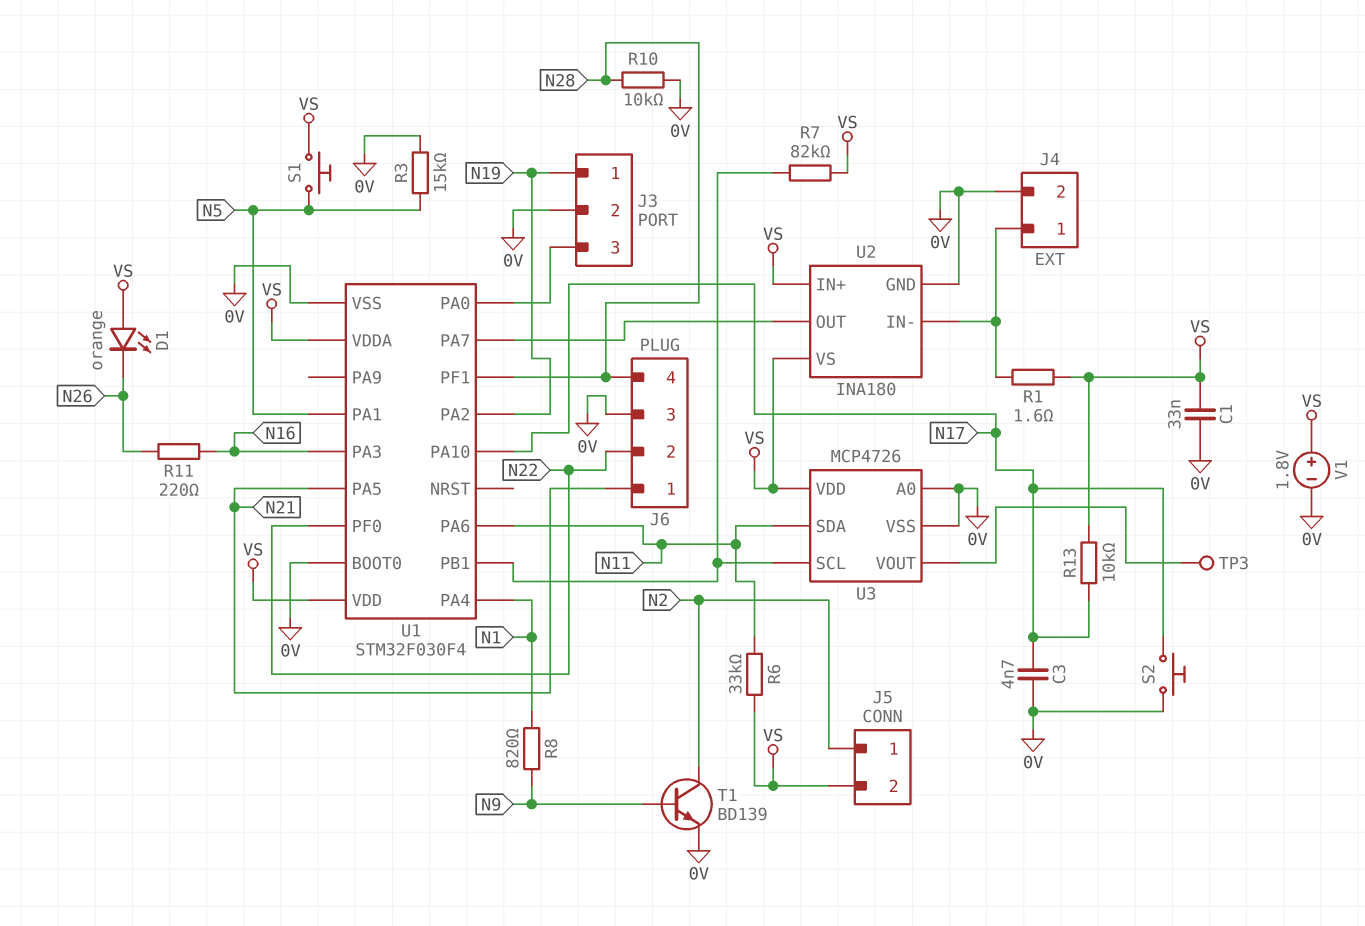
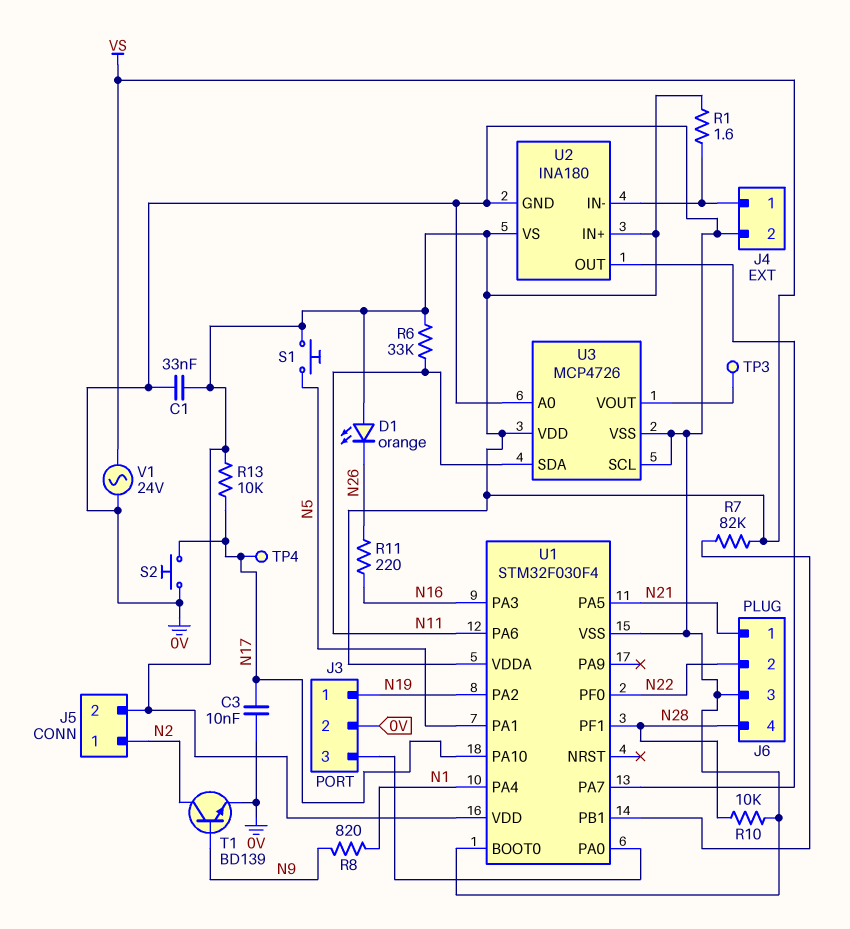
C3: 4.7nF (0V, N17) -> 10nF (0V, N17)
R3: 15k (0V, N5) -> none
TP4: none -> test point (N17)
U3 pin SCL: U1/PB1 -> 0V
V1: 1.8V (plus VS, minus 0V) -> AC 24V (0V, VS)

